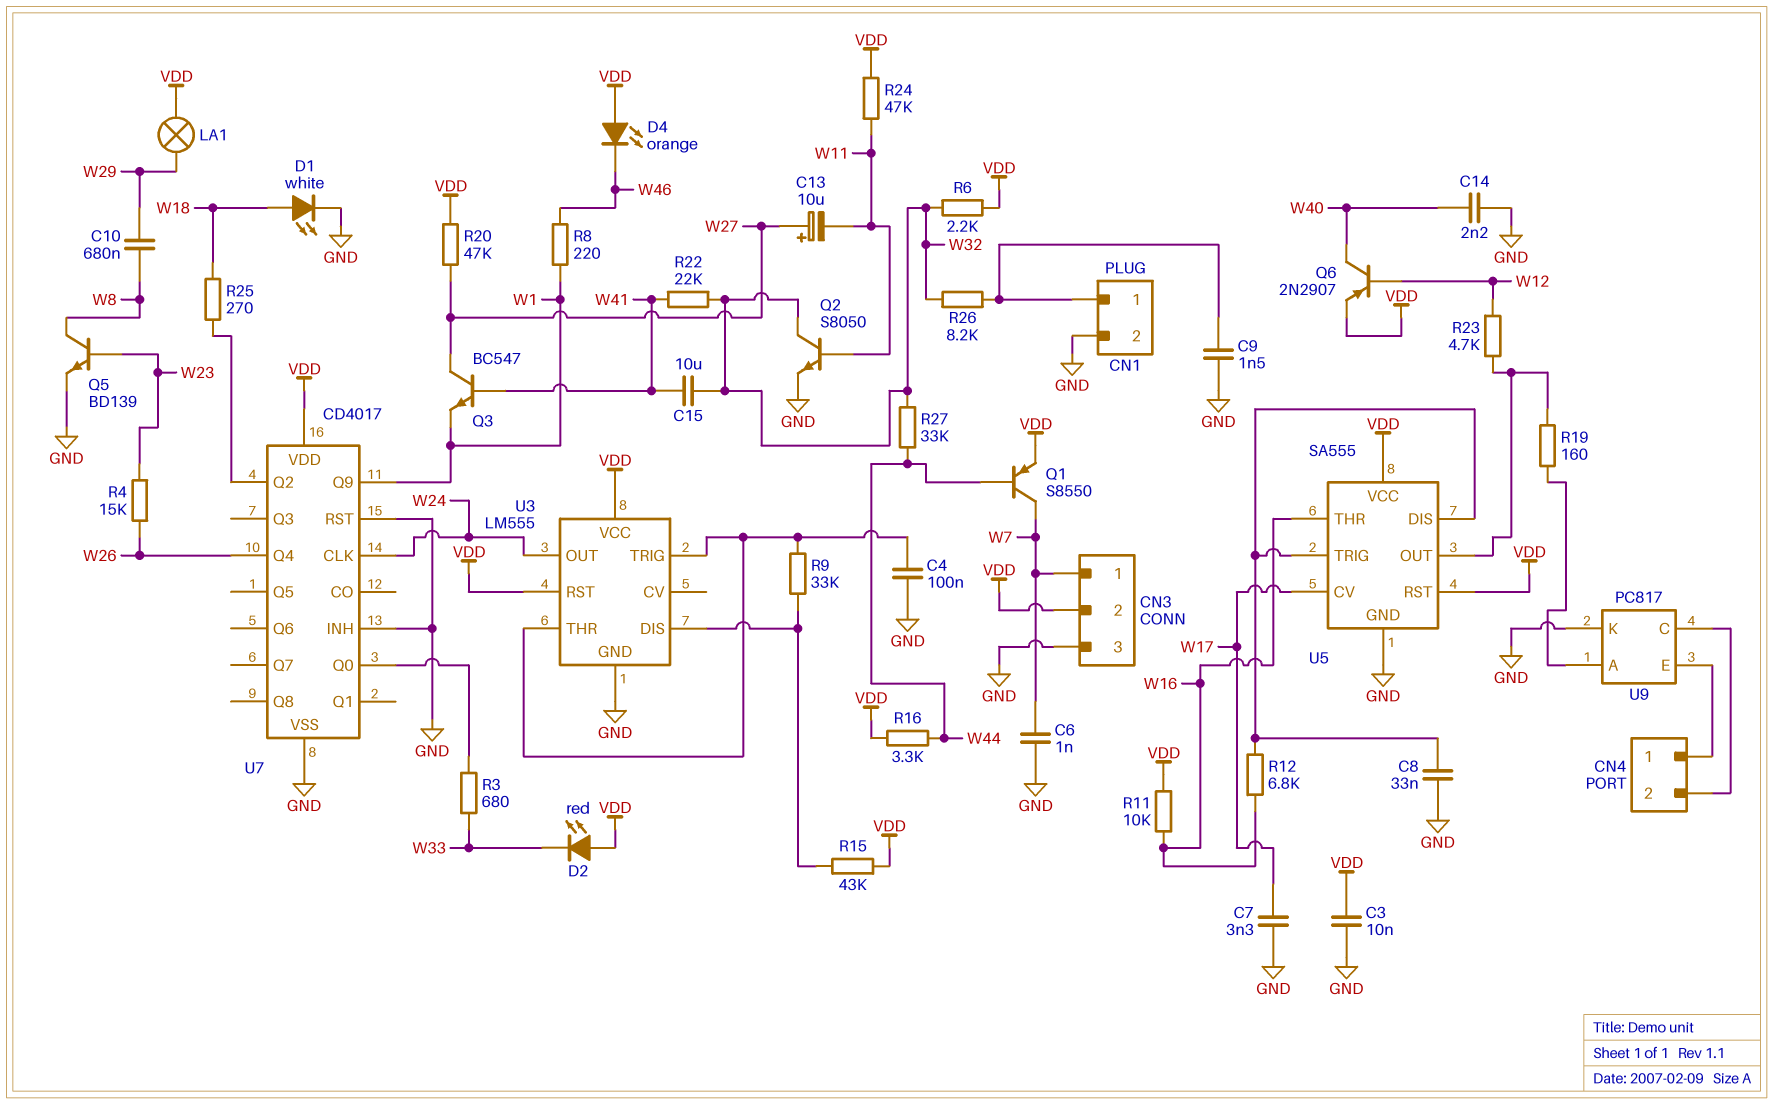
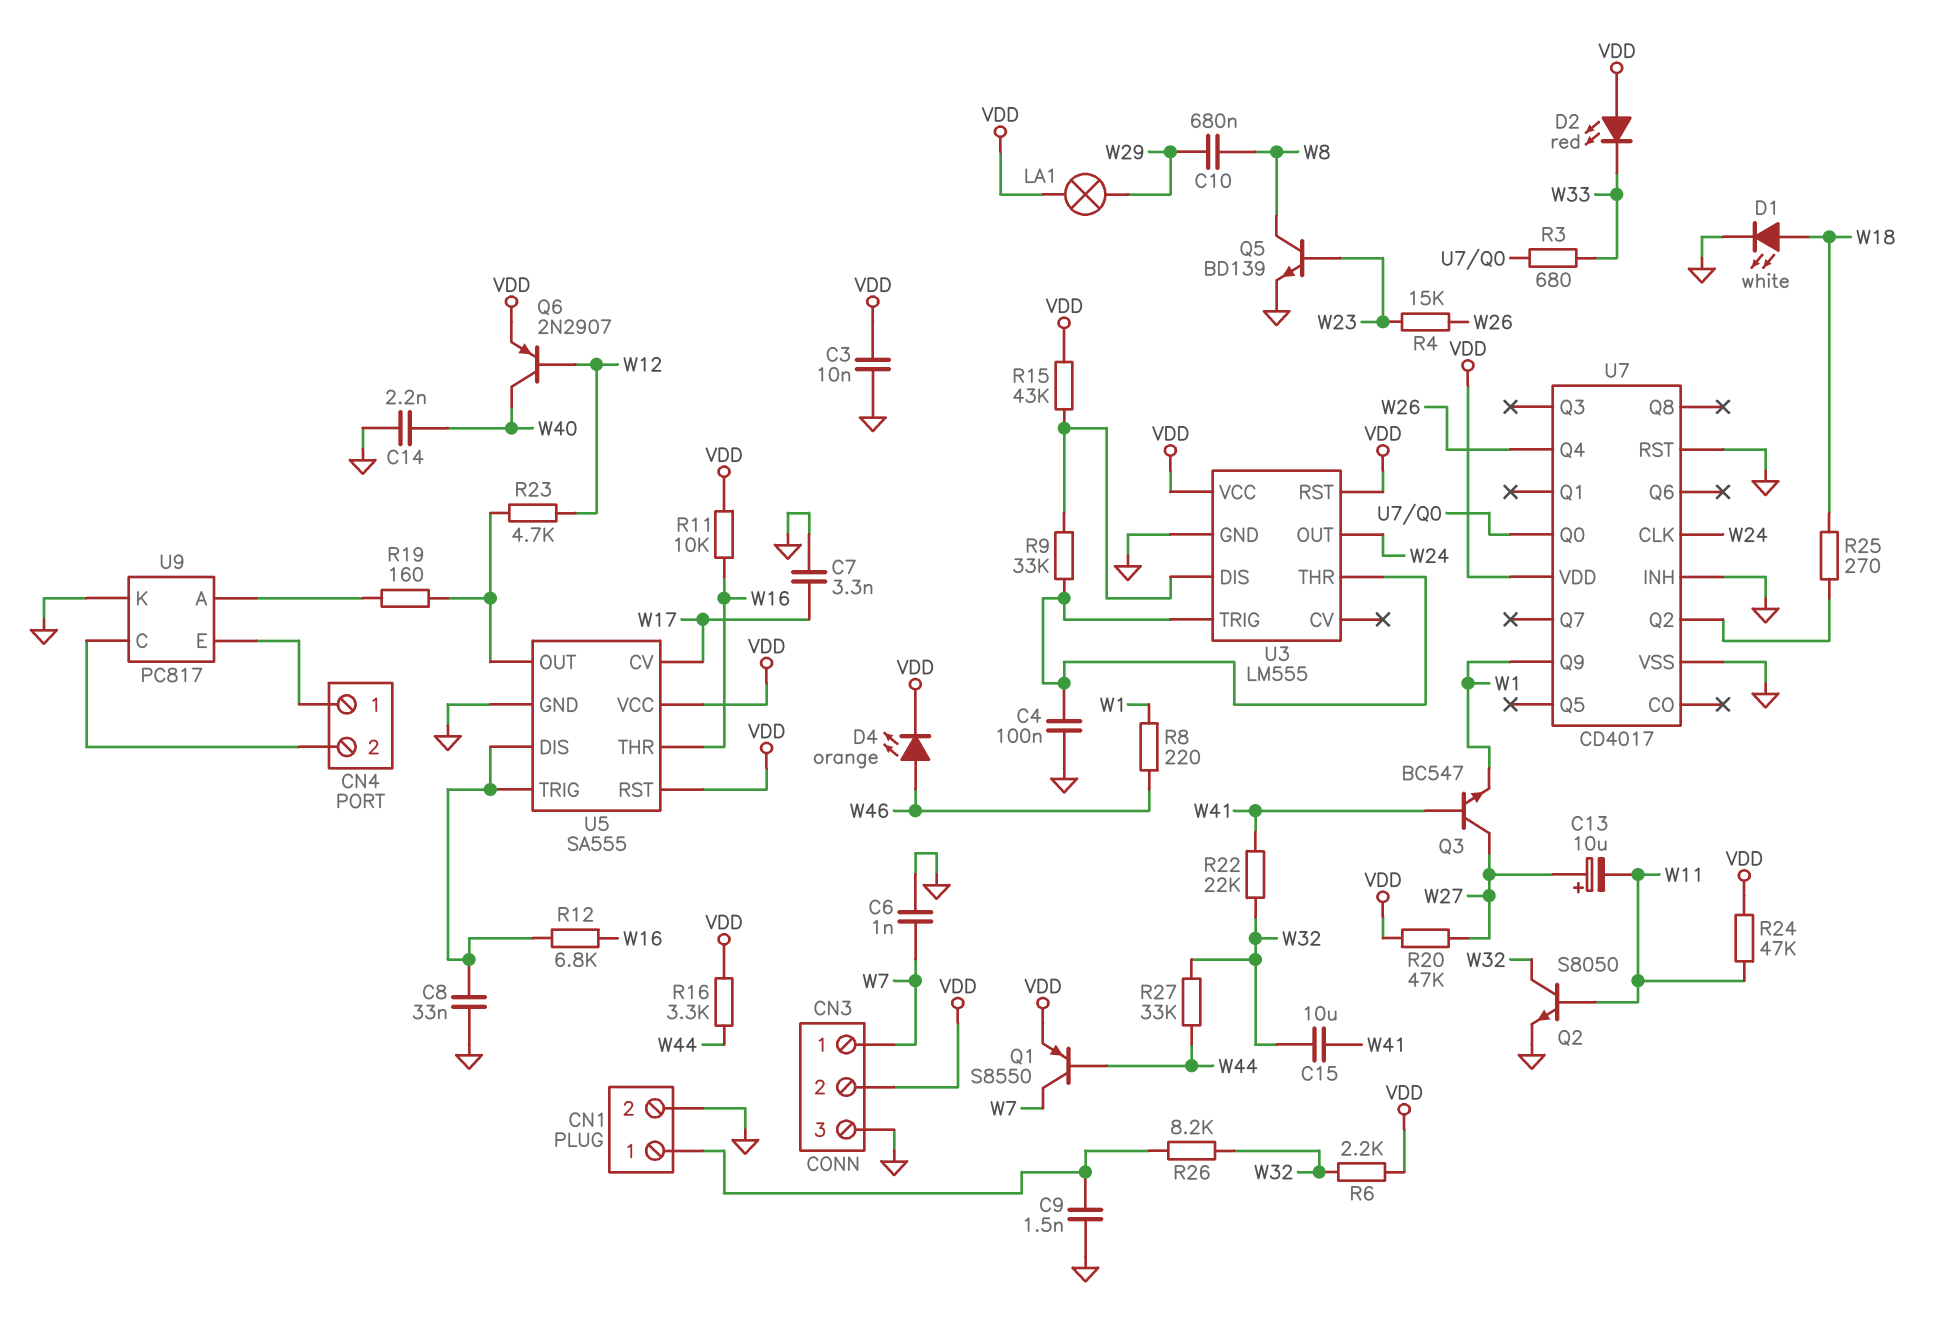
D4: LED orange (A VDD, K W46) -> LED orange (A W46, K VDD)

